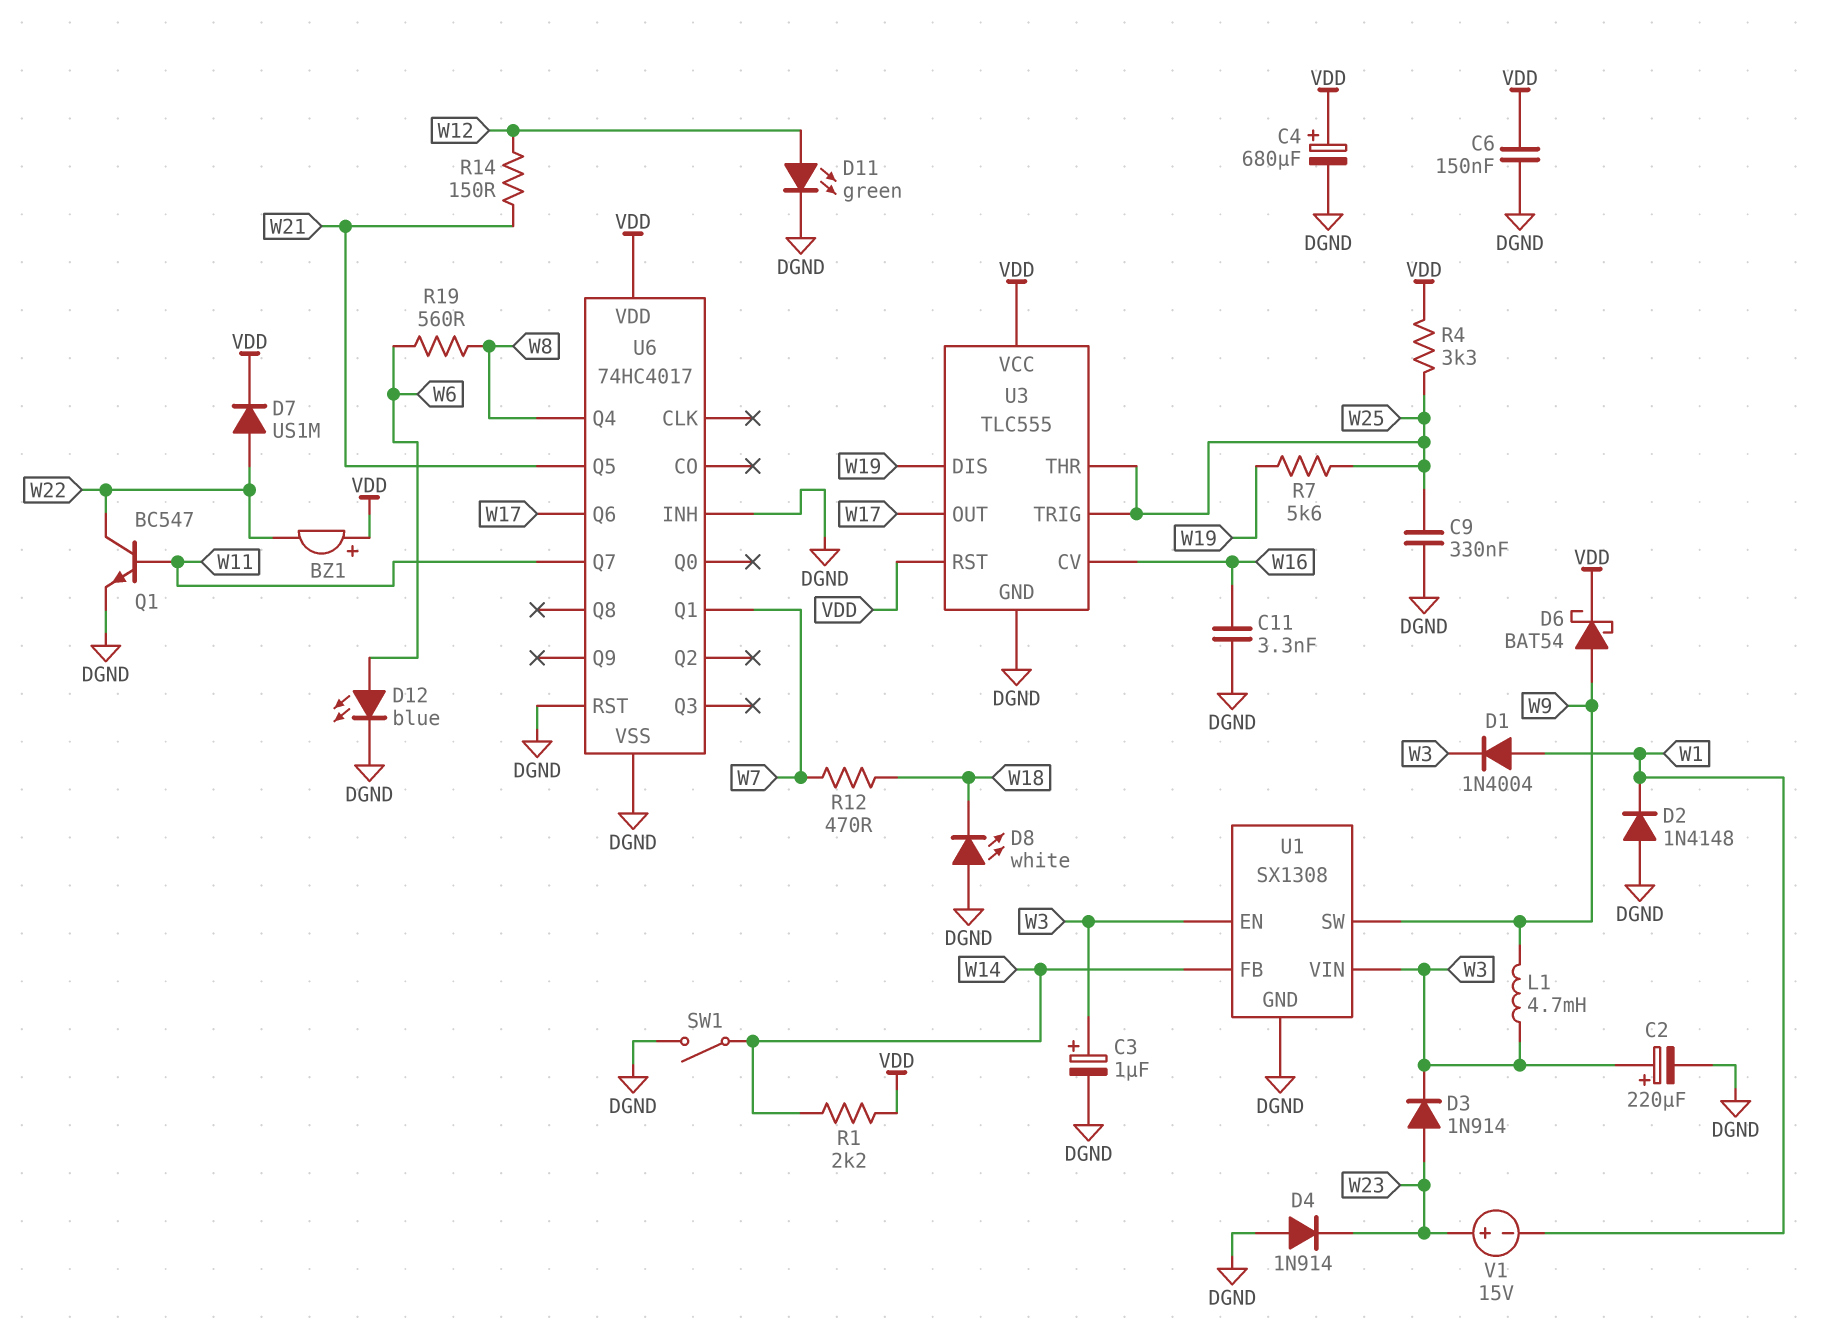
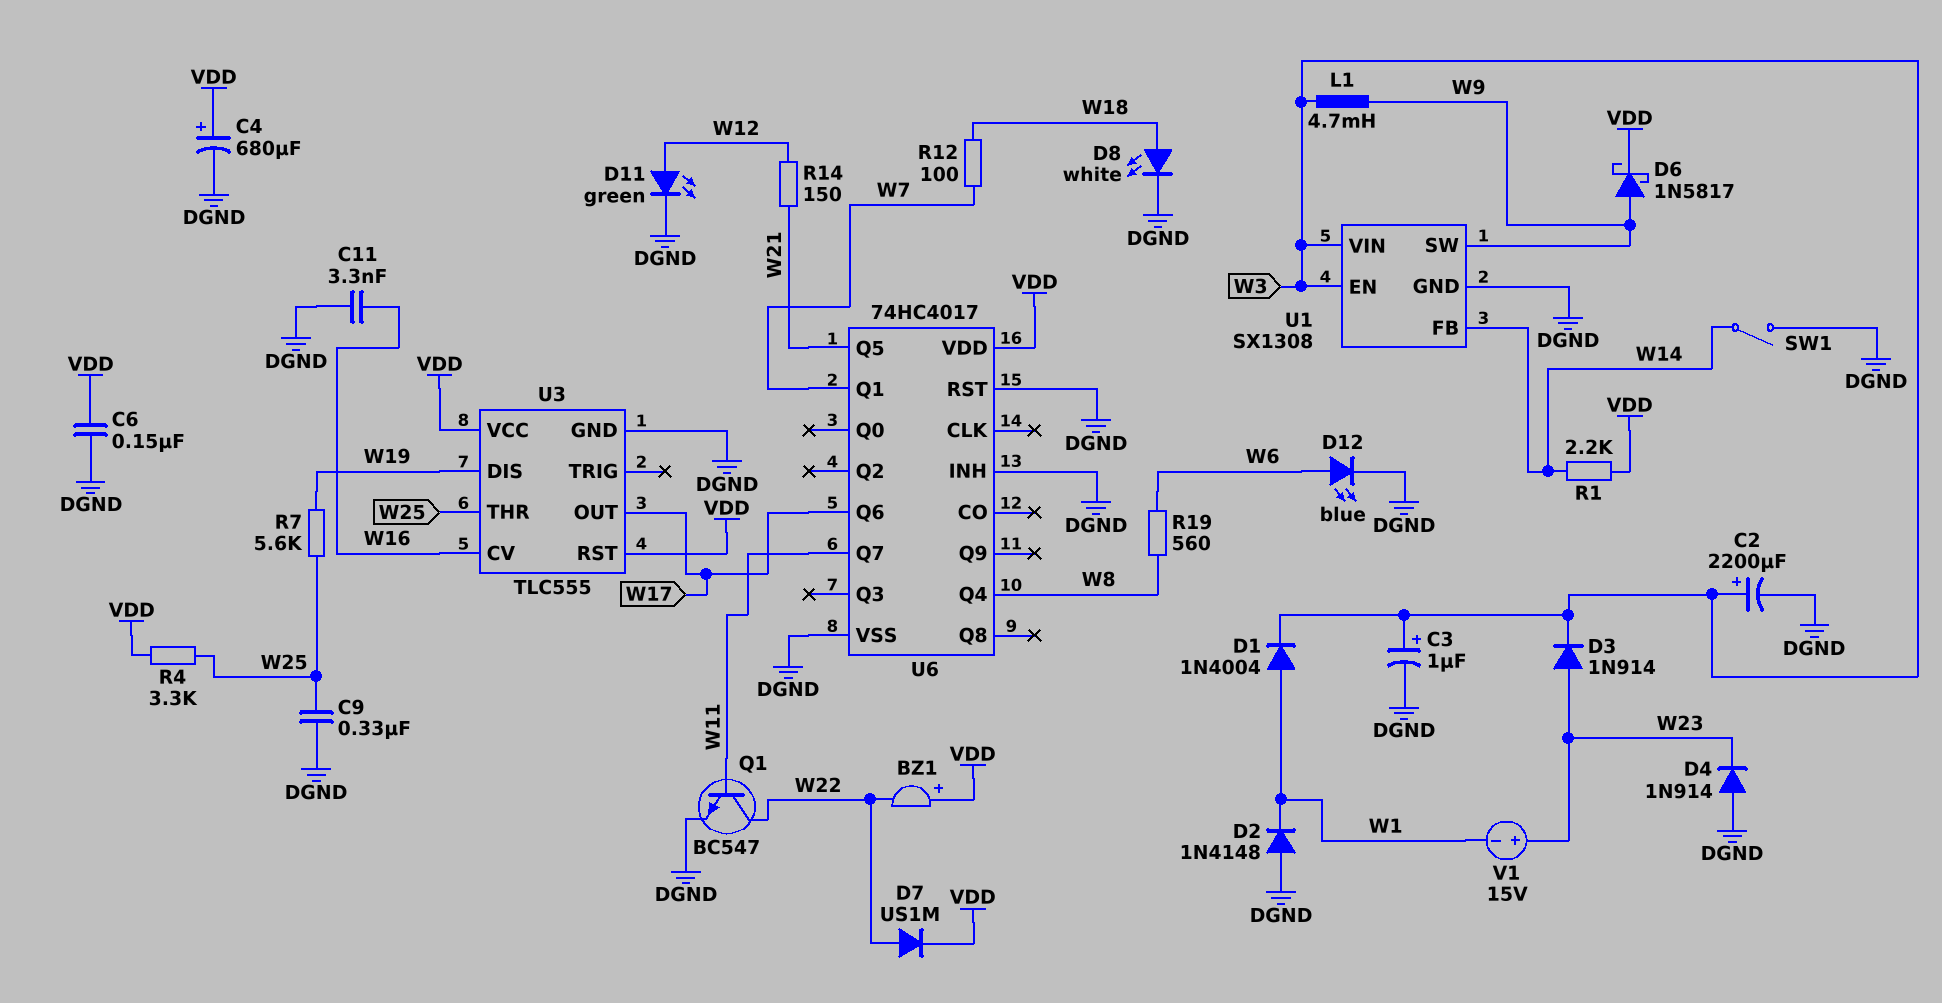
C2: 220uF (plus W3, minus DGND) -> 2200uF (plus W3, minus DGND)
D6: schottky BAT54 (A W9, K VDD) -> schottky 1N5817 (A W9, K VDD)
D8: LED white (A DGND, K W18) -> LED white (A W18, K DGND)
R12: 470 (W7, W18) -> 100 (W7, W18)
U3 pin TRIG: W25 -> none

